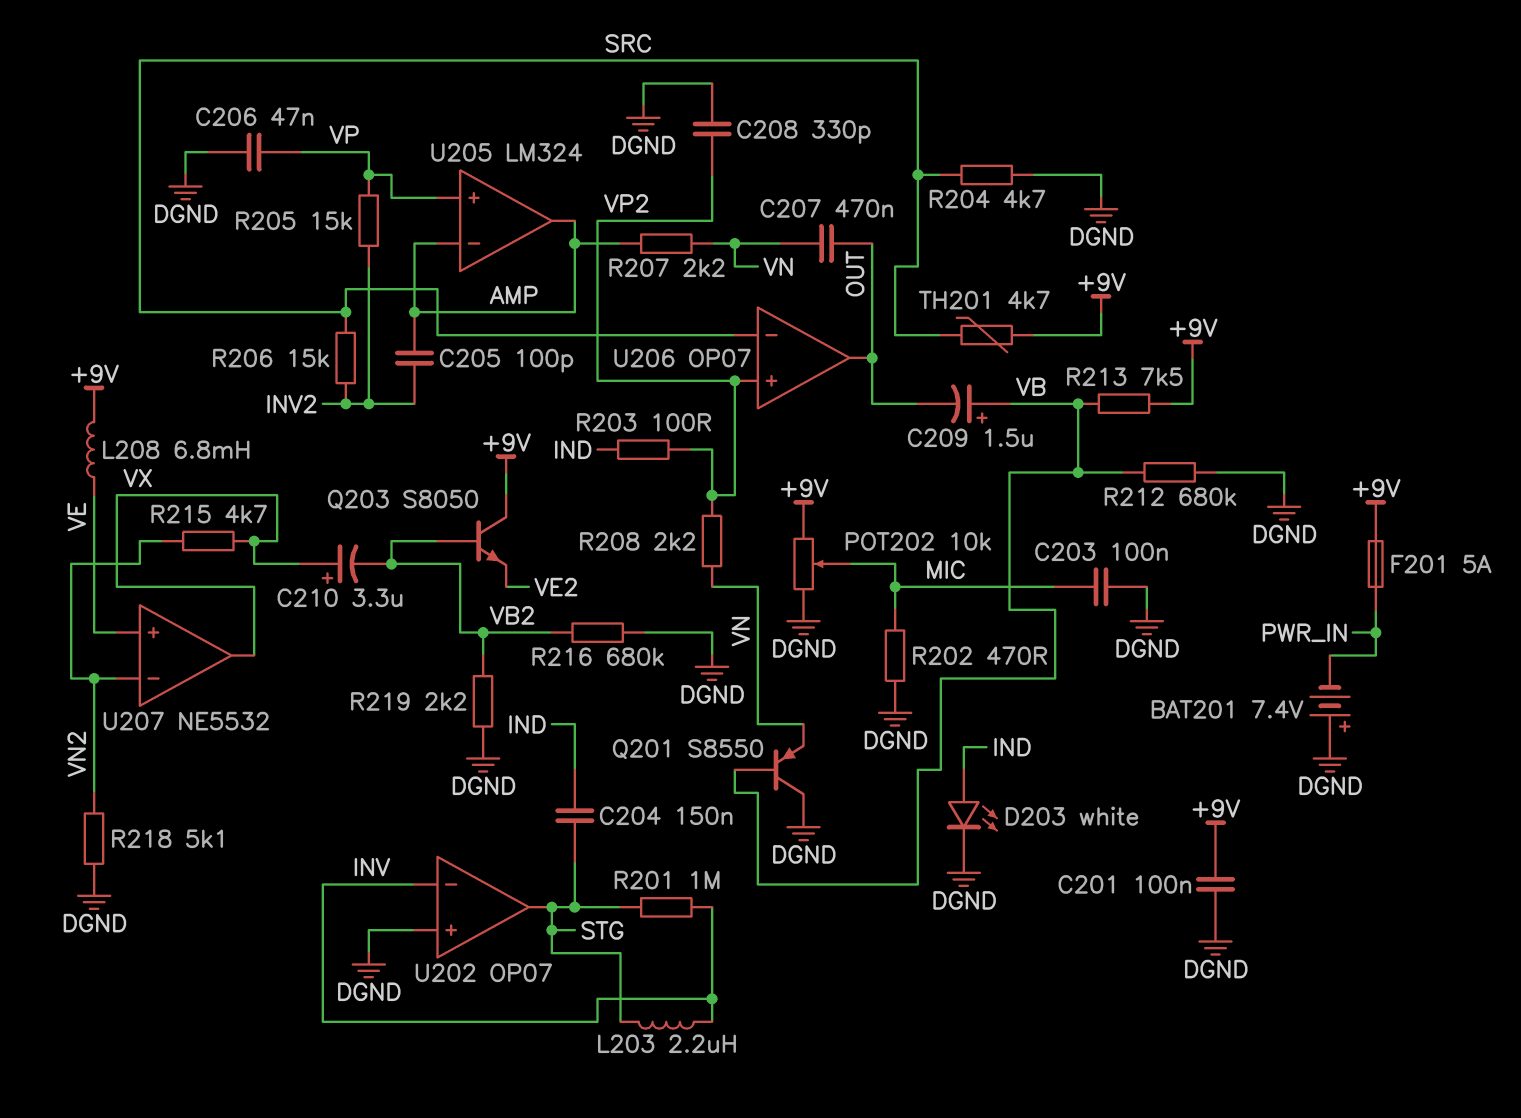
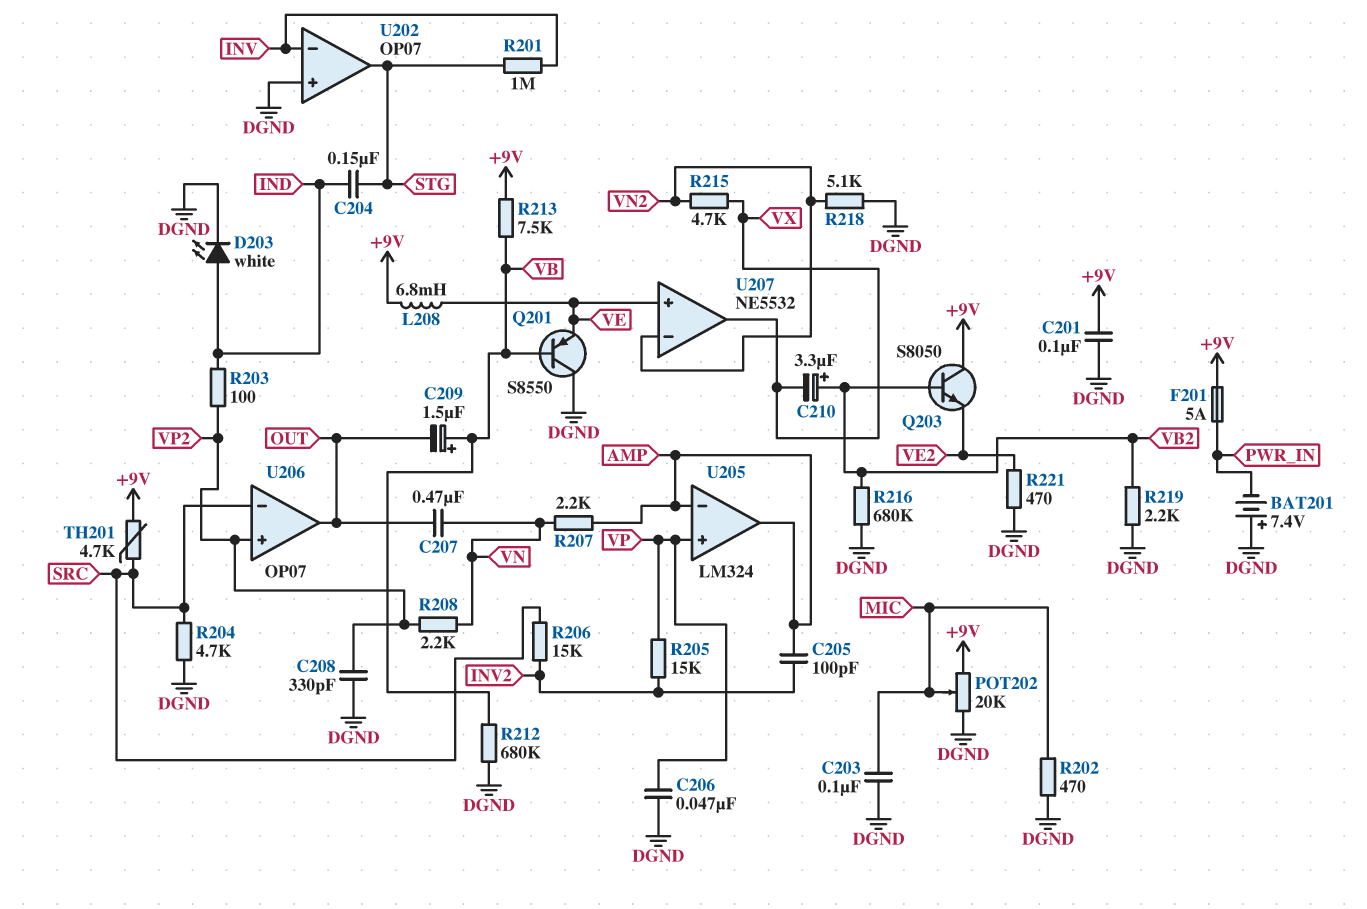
C210: 3.3uF (plus VX, minus VB2) -> 3.3uF (plus VB2, minus VX)
L203: 2.2uH (INV, STG) -> none
POT202: 10k (+9V, DGND, wiper MIC) -> 20k (+9V, DGND, wiper MIC)
Q201: PNP S8550 (B VB, C DGND, E VN) -> PNP S8550 (B VB, C DGND, E VE)
R221: none -> 470 (DGND, VE2)

